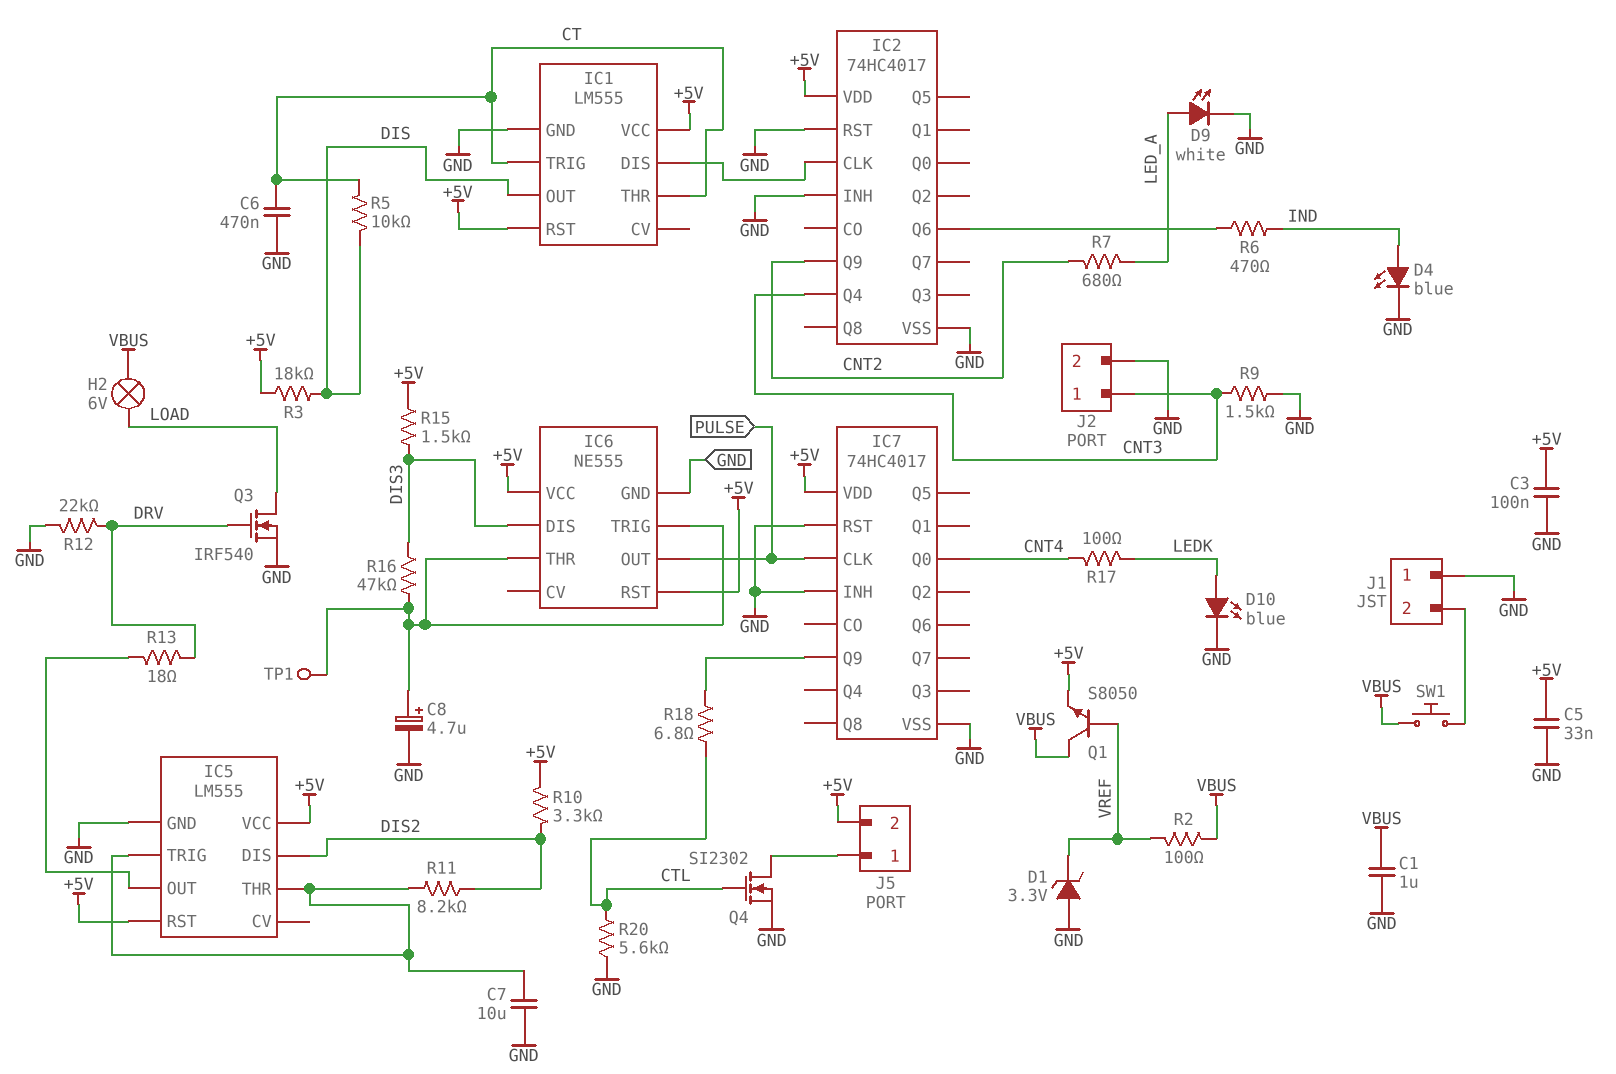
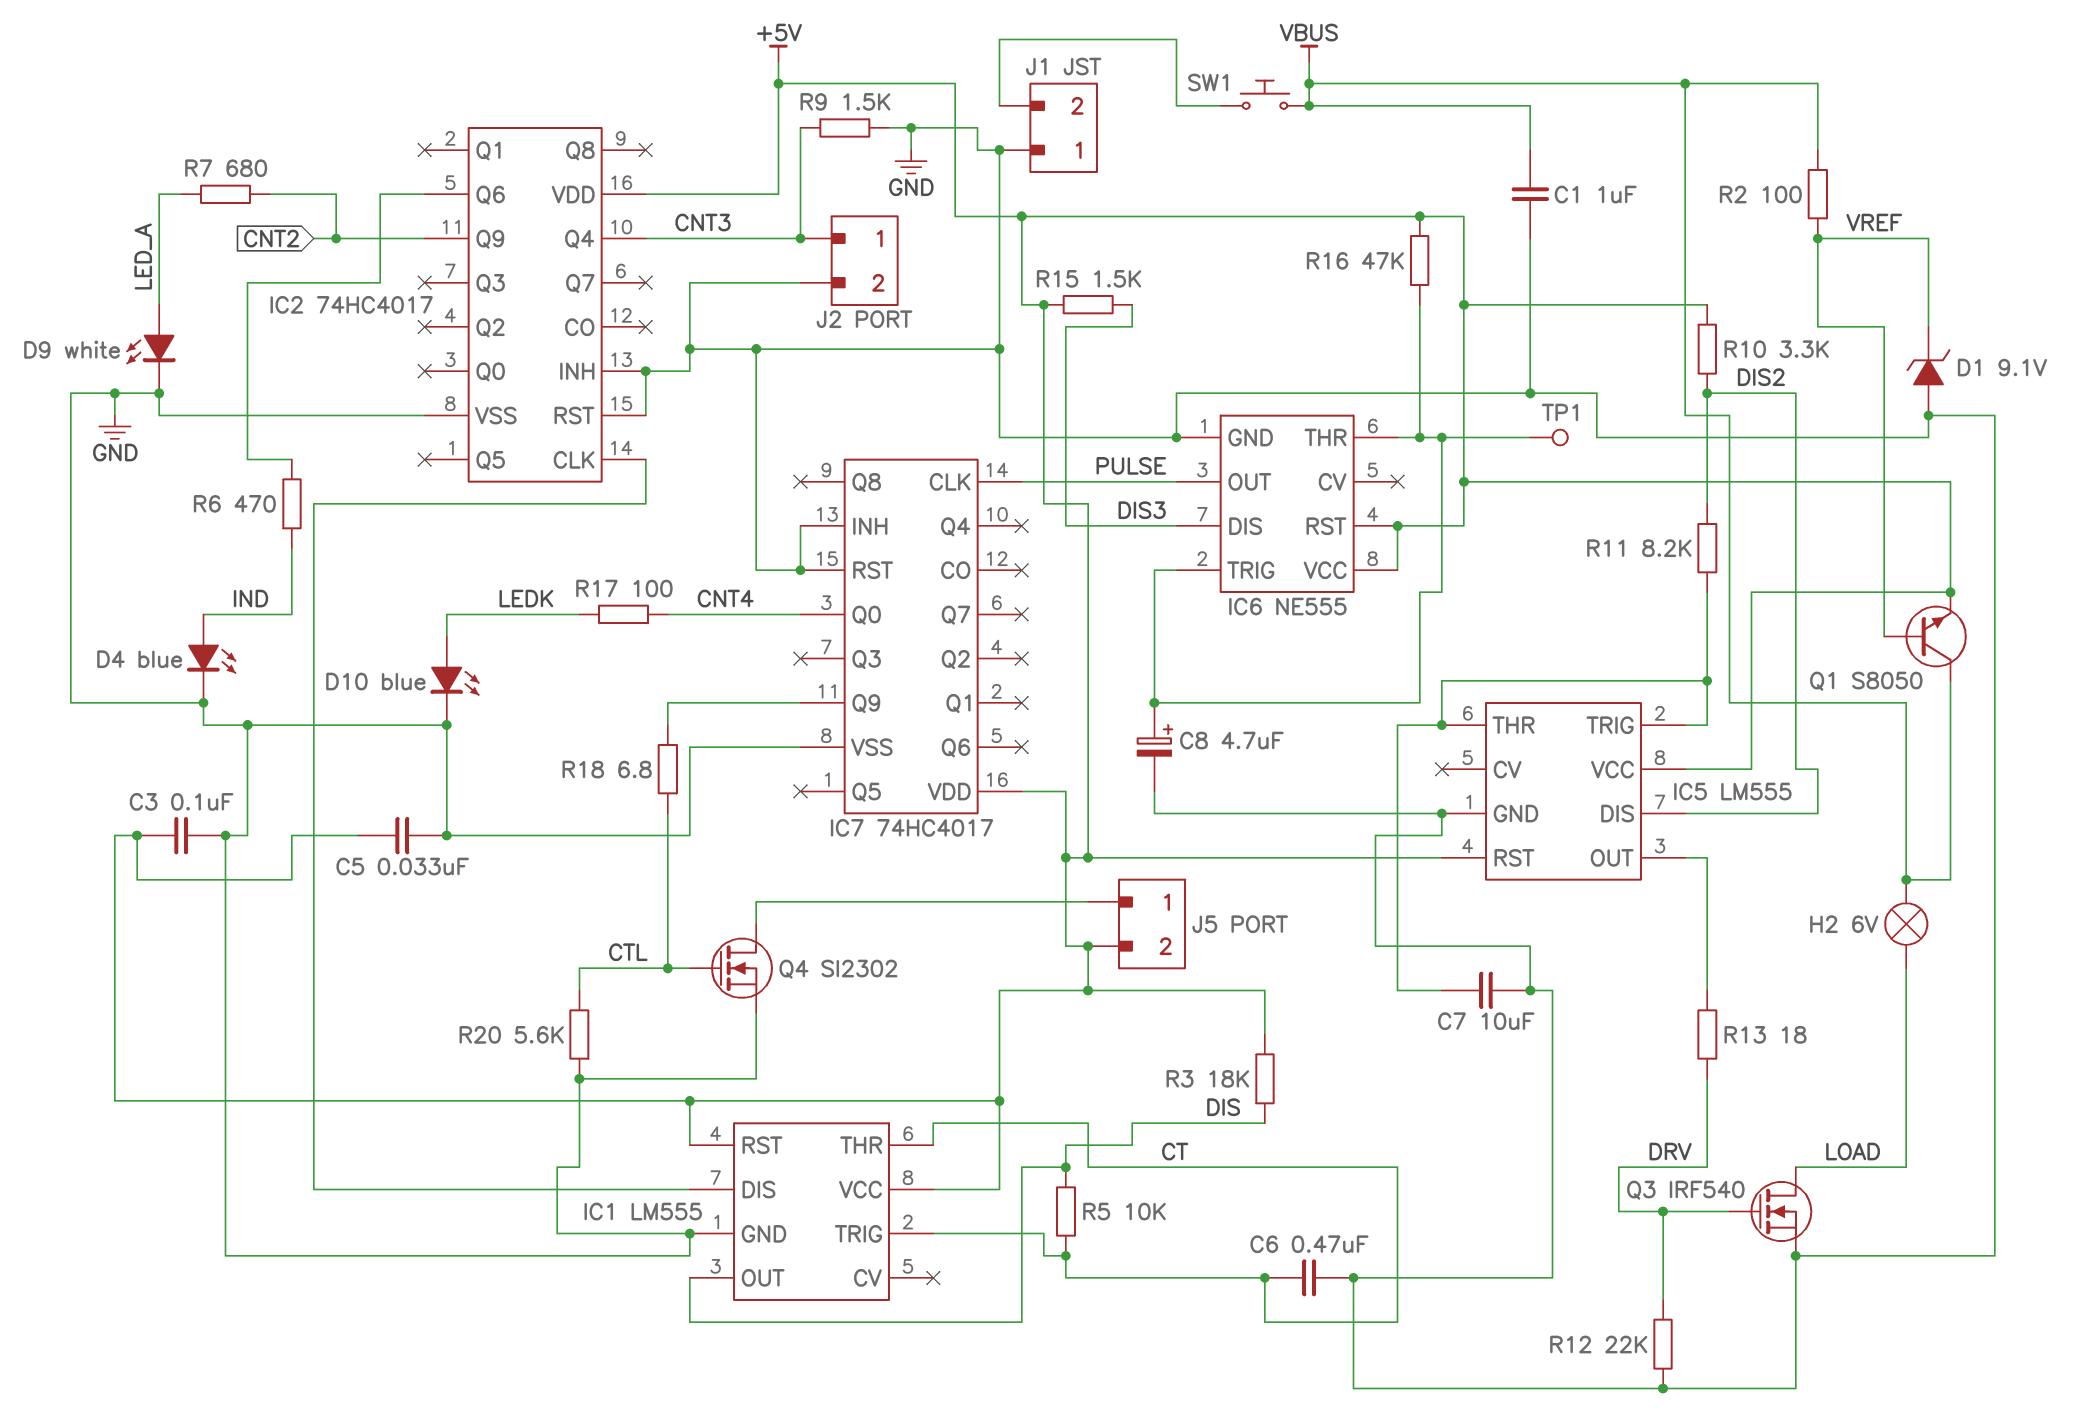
D1: zener 3.3V (A GND, K VREF) -> zener 9.1V (A GND, K VREF)
R16: 47k (DIS3, IC6/THR) -> 47k (+5V, IC6/THR)

